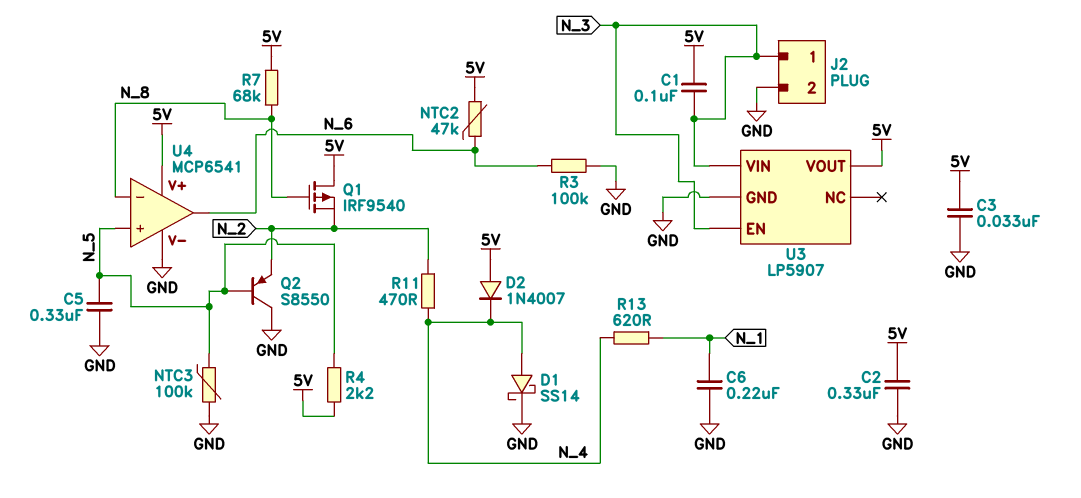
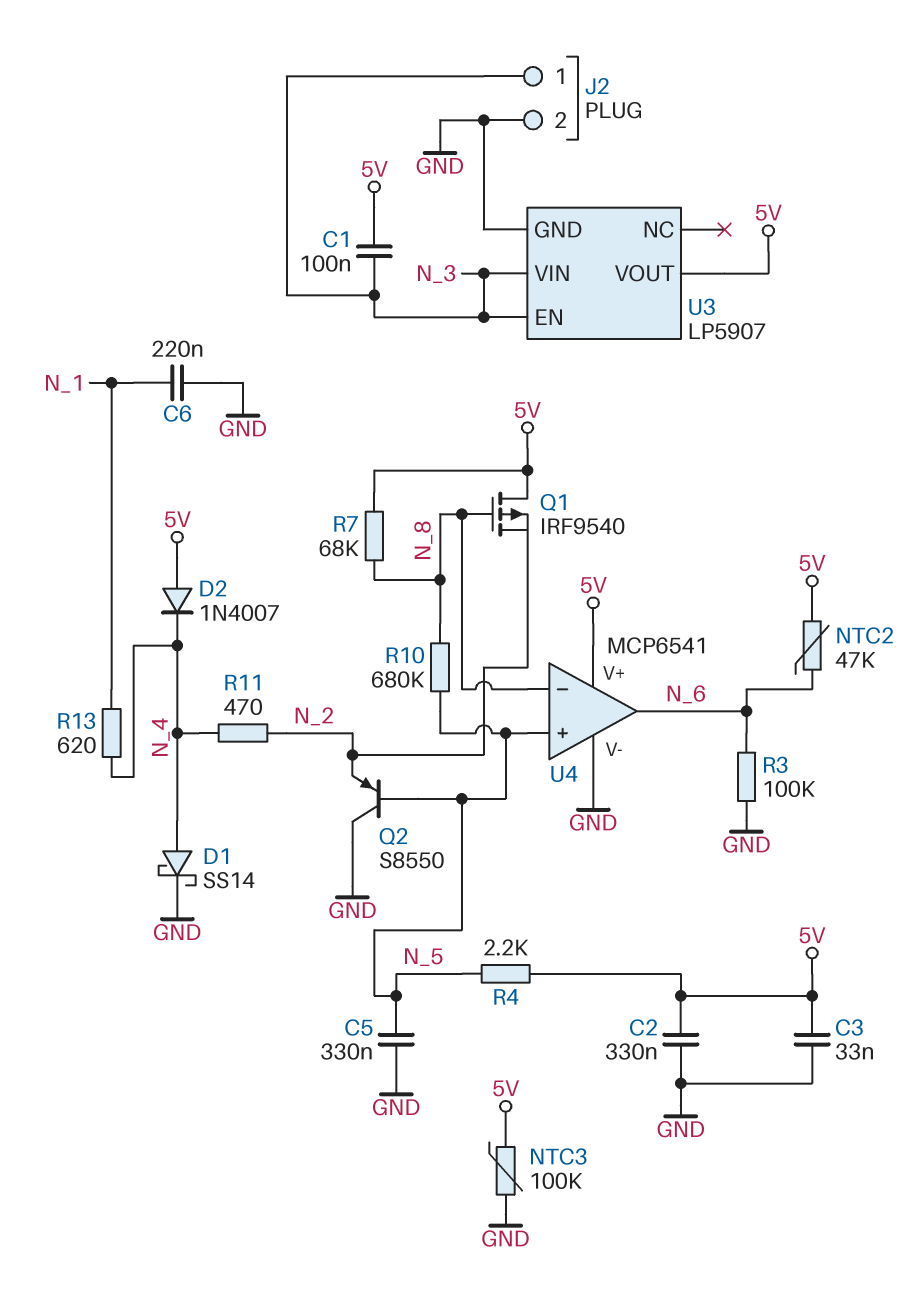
NTC3: 100k (GND, N_5) -> 100k (5V, GND)
R10: none -> 680k (N_5, N_8)

